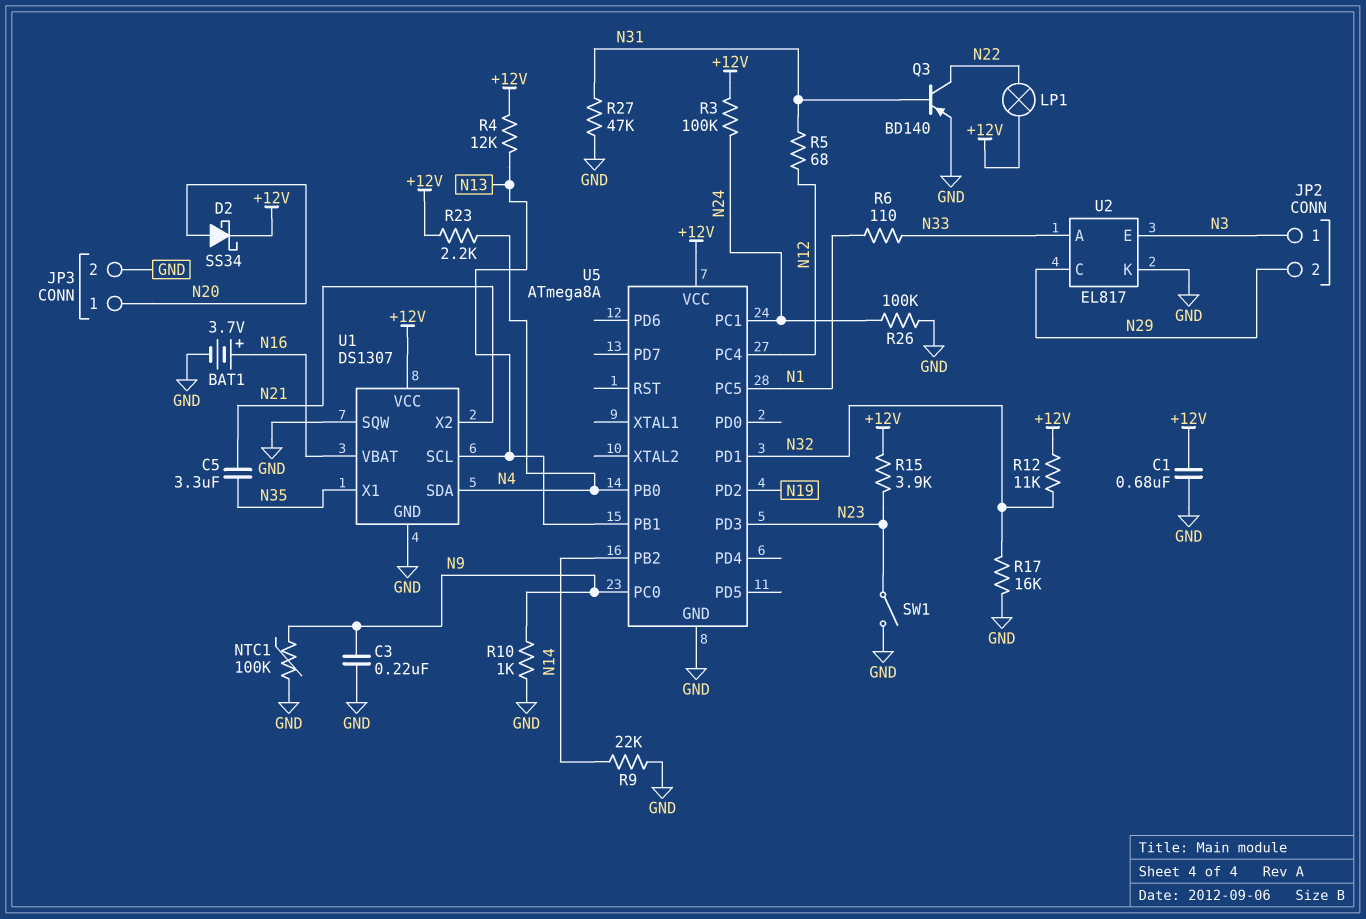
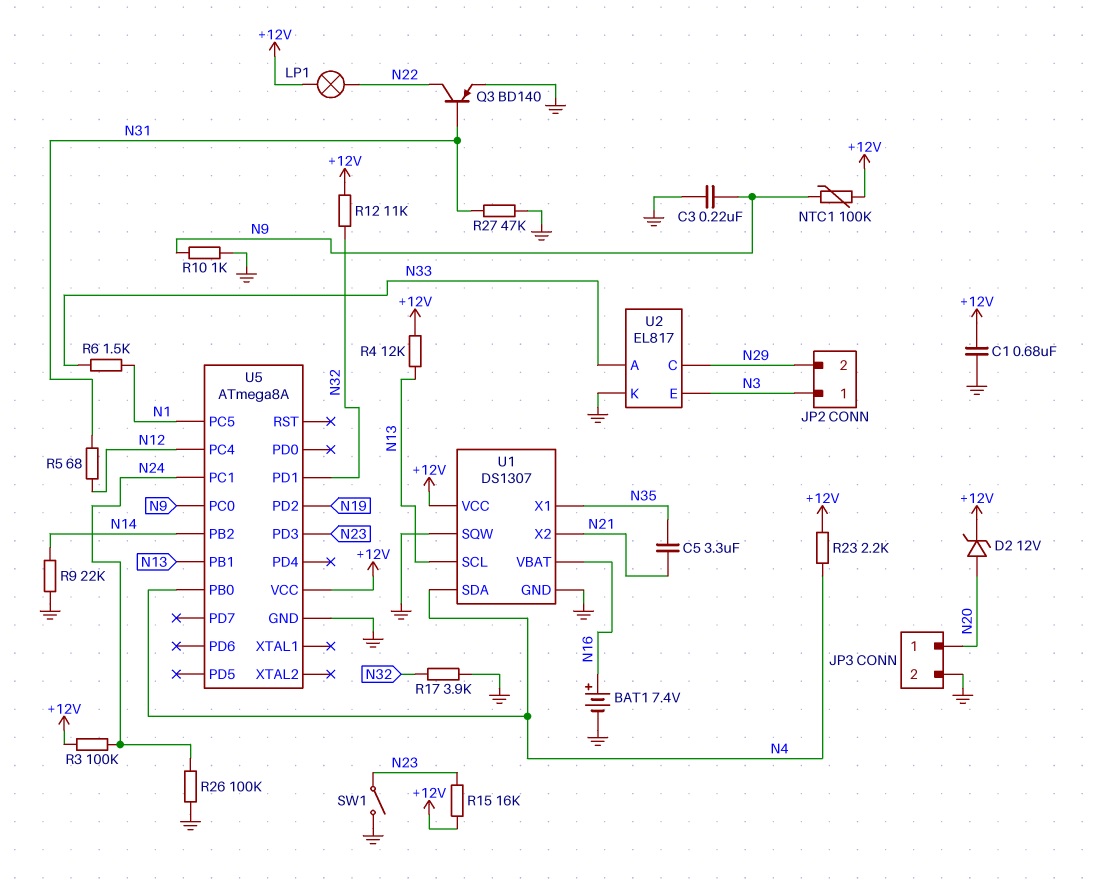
BAT1: 3.7V (plus N16, minus GND) -> 7.4V (plus N16, minus GND)
D2: schottky SS34 (A N20, K +12V) -> zener 12V (A N20, K +12V)
NTC1: 100k (GND, N9) -> 100k (+12V, N9)
R6: 110 (N1, N33) -> 1.5k (N1, N33)
R15: 3.9k (+12V, N23) -> 16k (+12V, N23)
R17: 16k (GND, N32) -> 3.9k (GND, N32)

